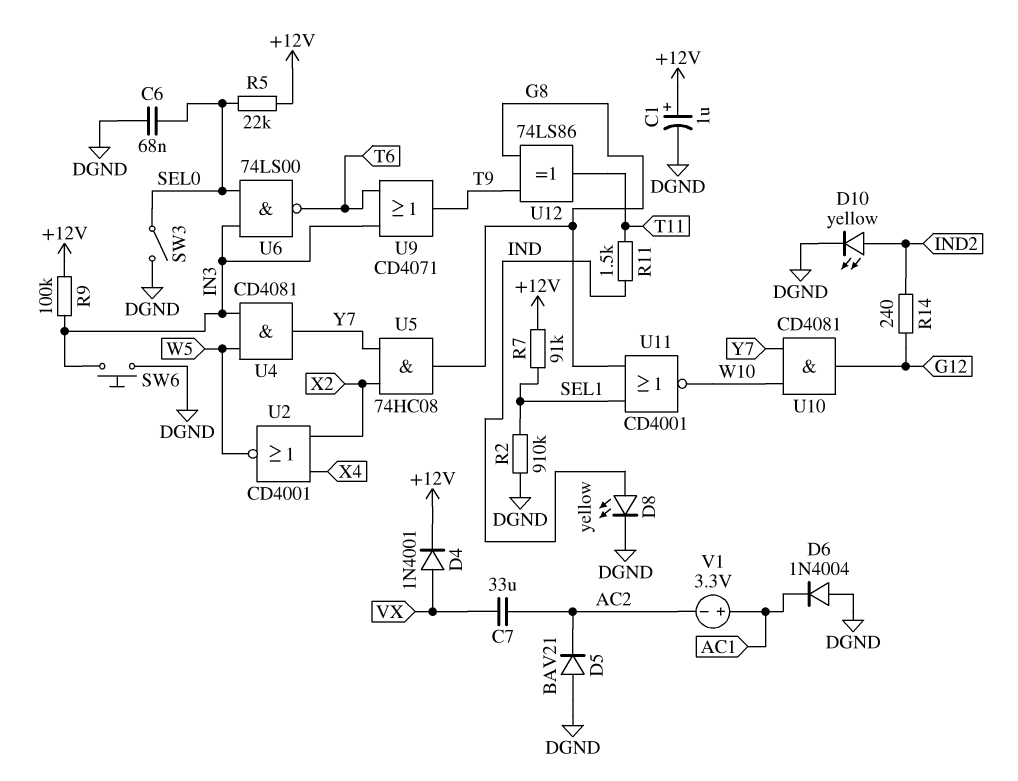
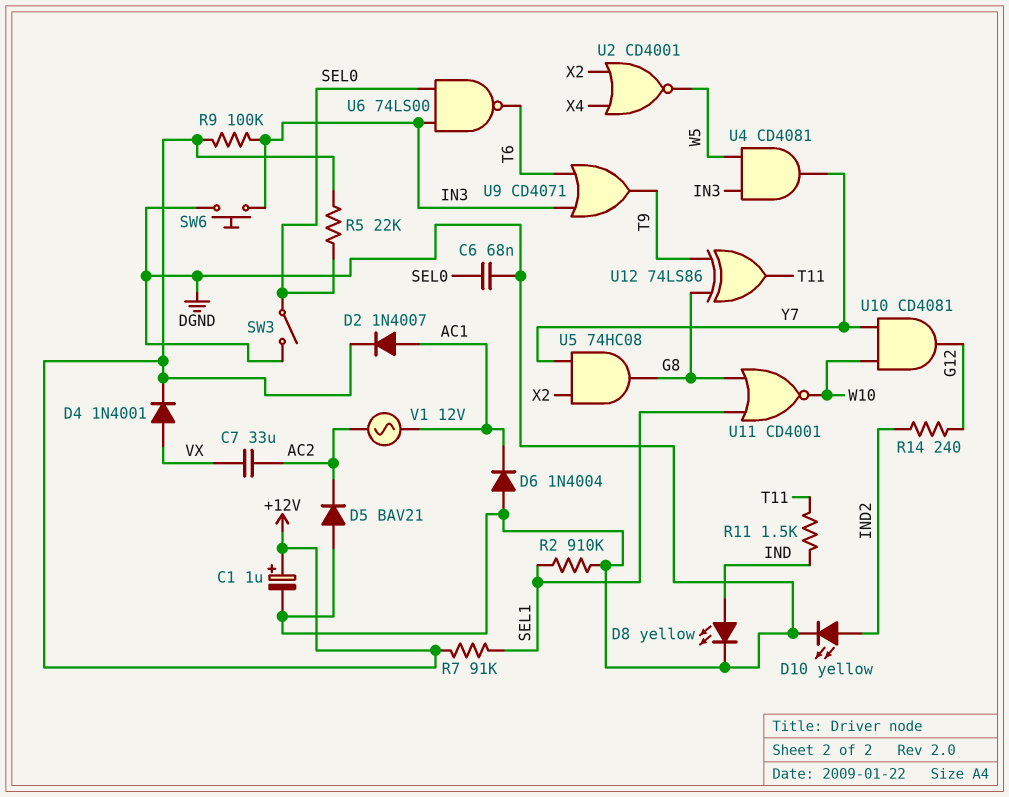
D2: none -> diode 1N4007 (A AC1, K +12V)
V1: 3.3V (plus AC1, minus AC2) -> AC 12V (AC1, AC2)

